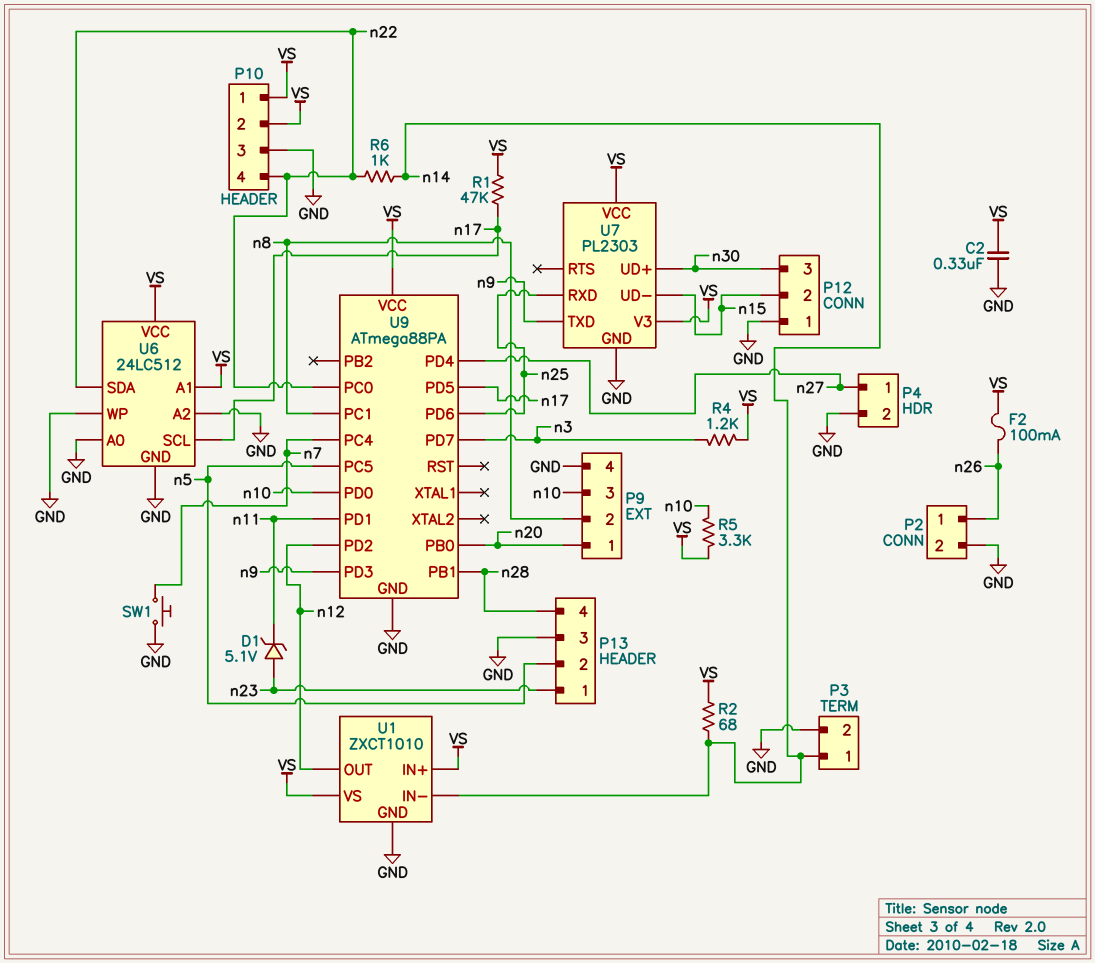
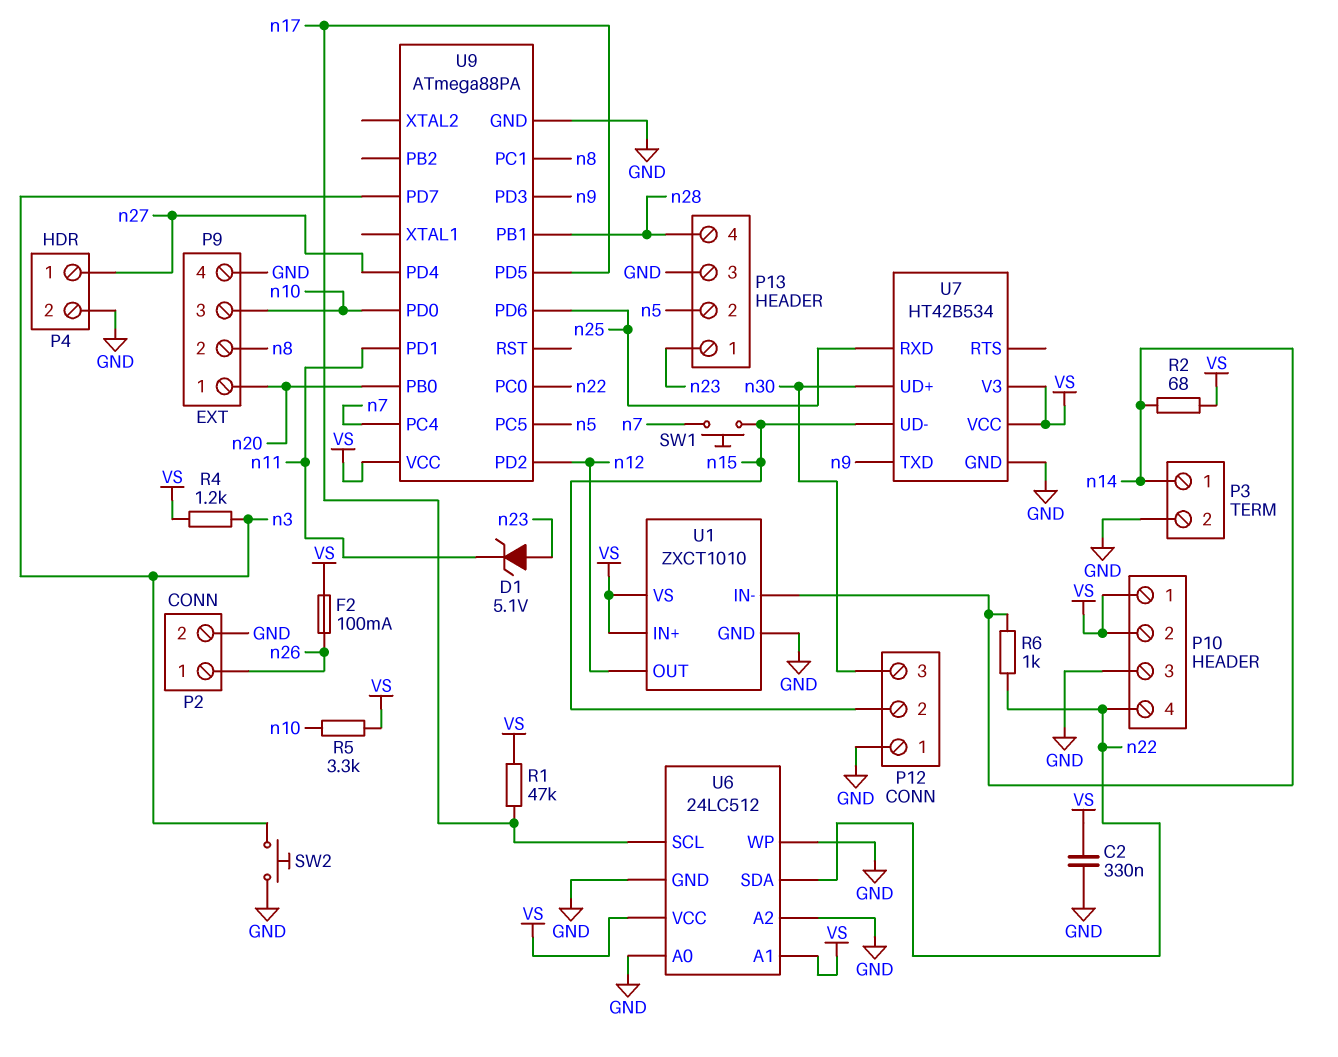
SW1: button (GND, n7) -> button (n7, n15)
SW2: none -> button (GND, n3)
U7: PL2303 -> HT42B534

